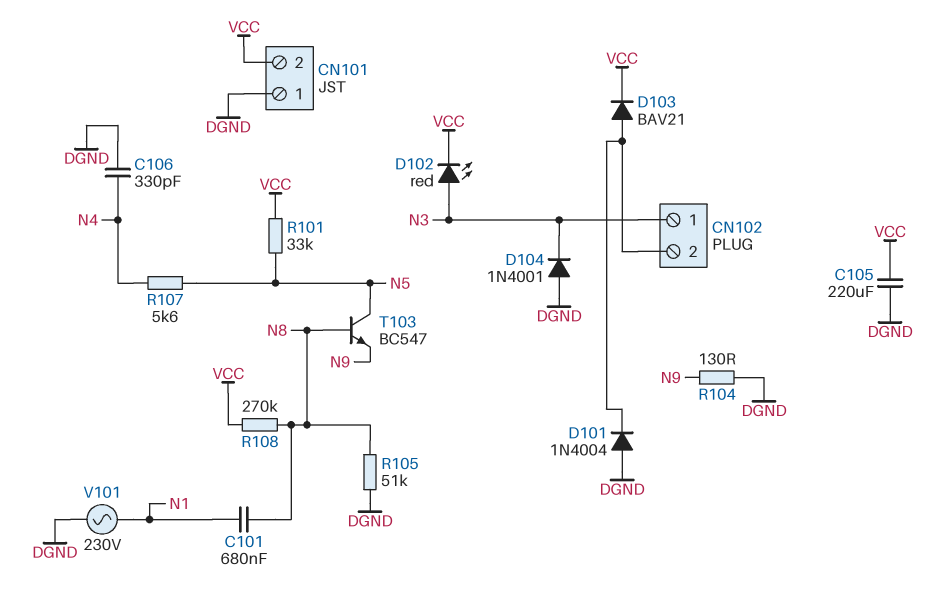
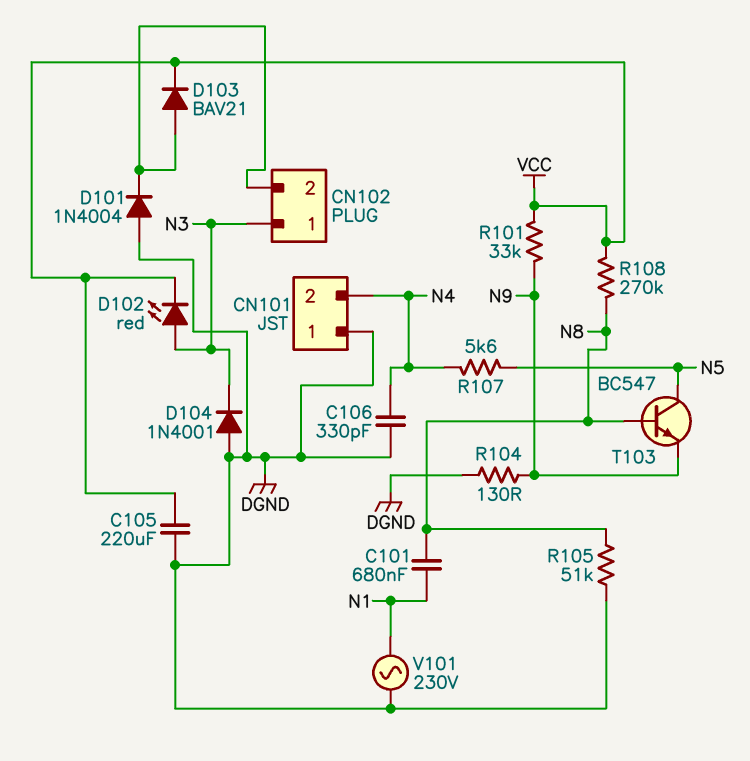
CN101 pin 2: VCC -> N4
R101: 33k (N5, VCC) -> 33k (N9, VCC)

